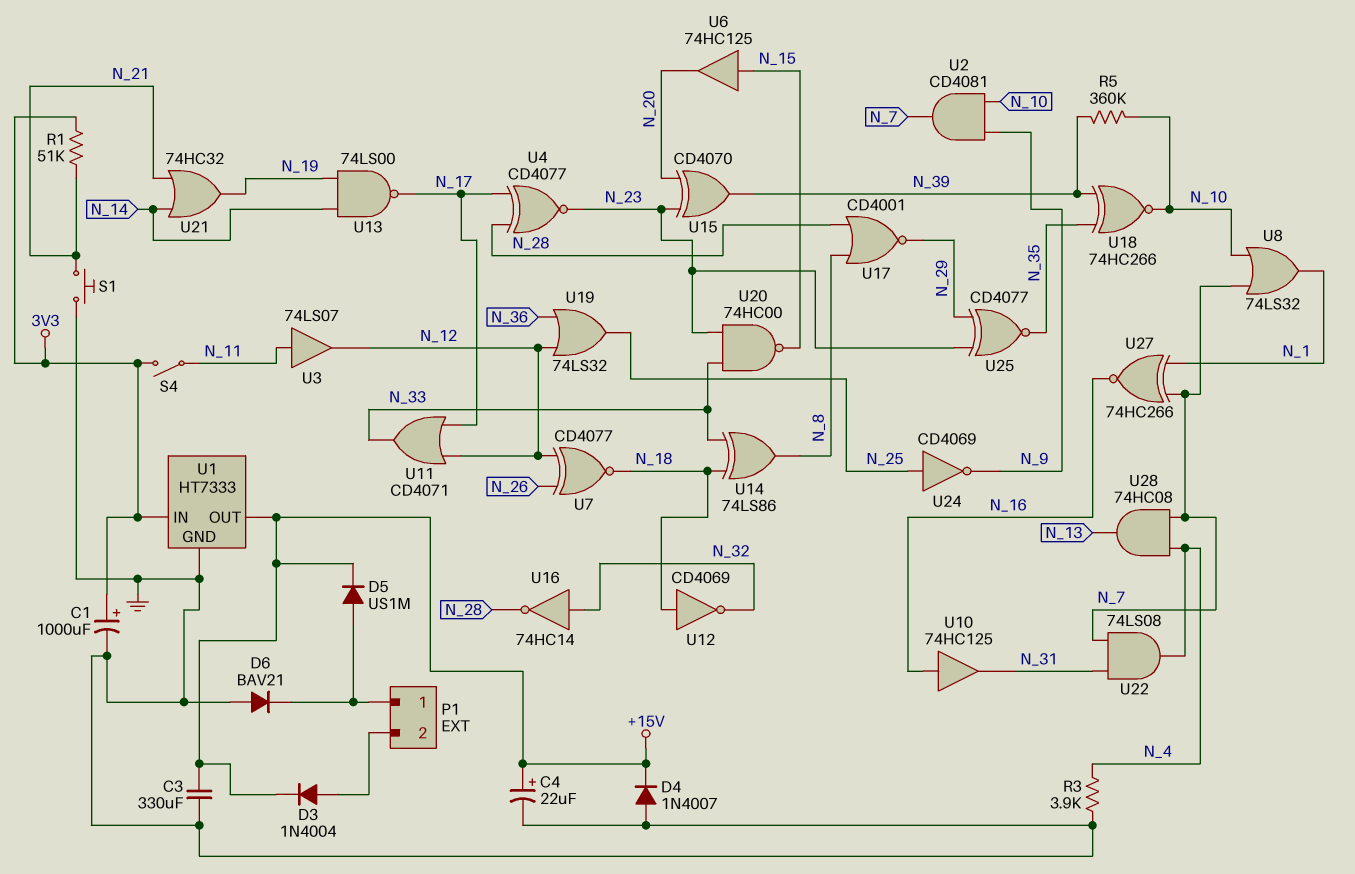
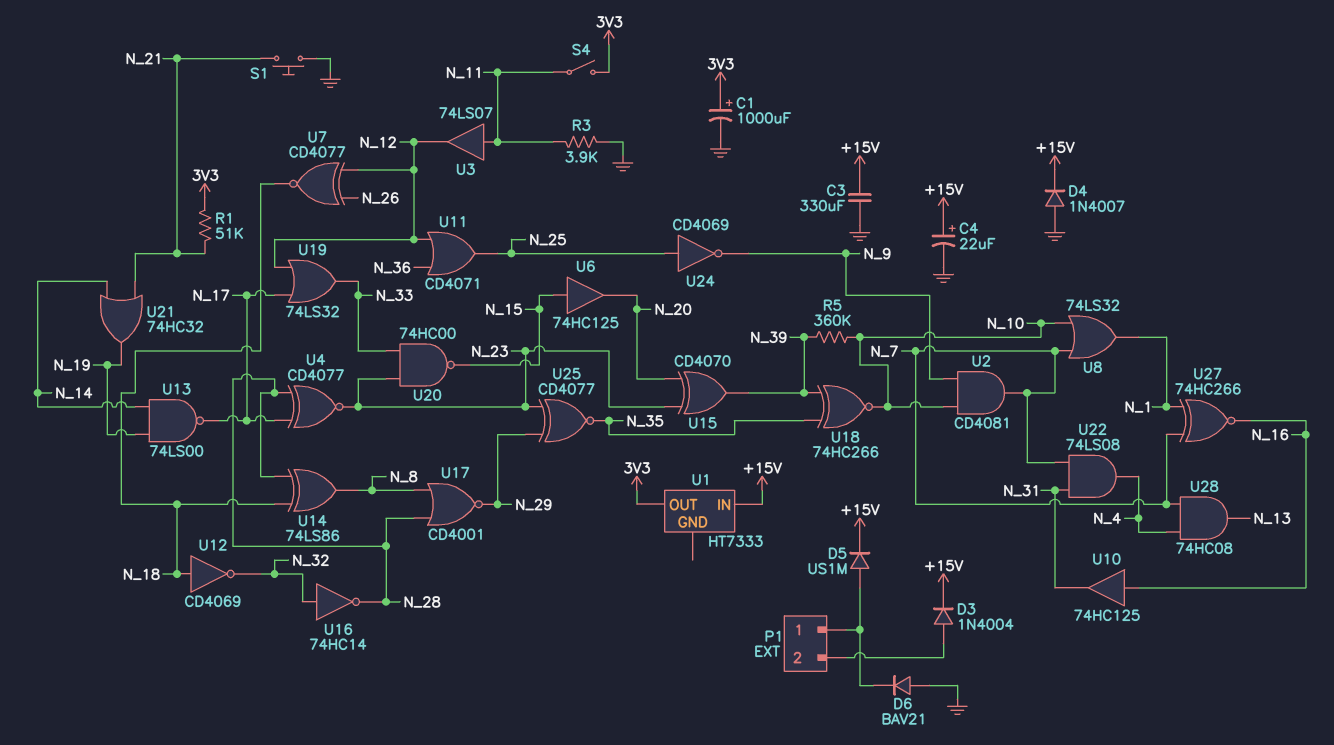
R3: 3.9k (GND, N_4) -> 3.9k (GND, N_11)
U1 pin GND: GND -> none
U1 pin IN: 3V3 -> +15V
U1 pin OUT: +15V -> 3V3
U11: OR CD4071 (in N_12, in N_17, out N_33) -> OR CD4071 (in N_12, in N_36, out N_25)
U14: XOR 74LS86 (in N_18, in N_33, out N_8) -> XOR 74LS86 (in N_18, in N_28, out N_8)
U19: OR 74LS32 (in N_12, in N_36, out N_25) -> OR 74LS32 (in N_12, in N_17, out N_33)

